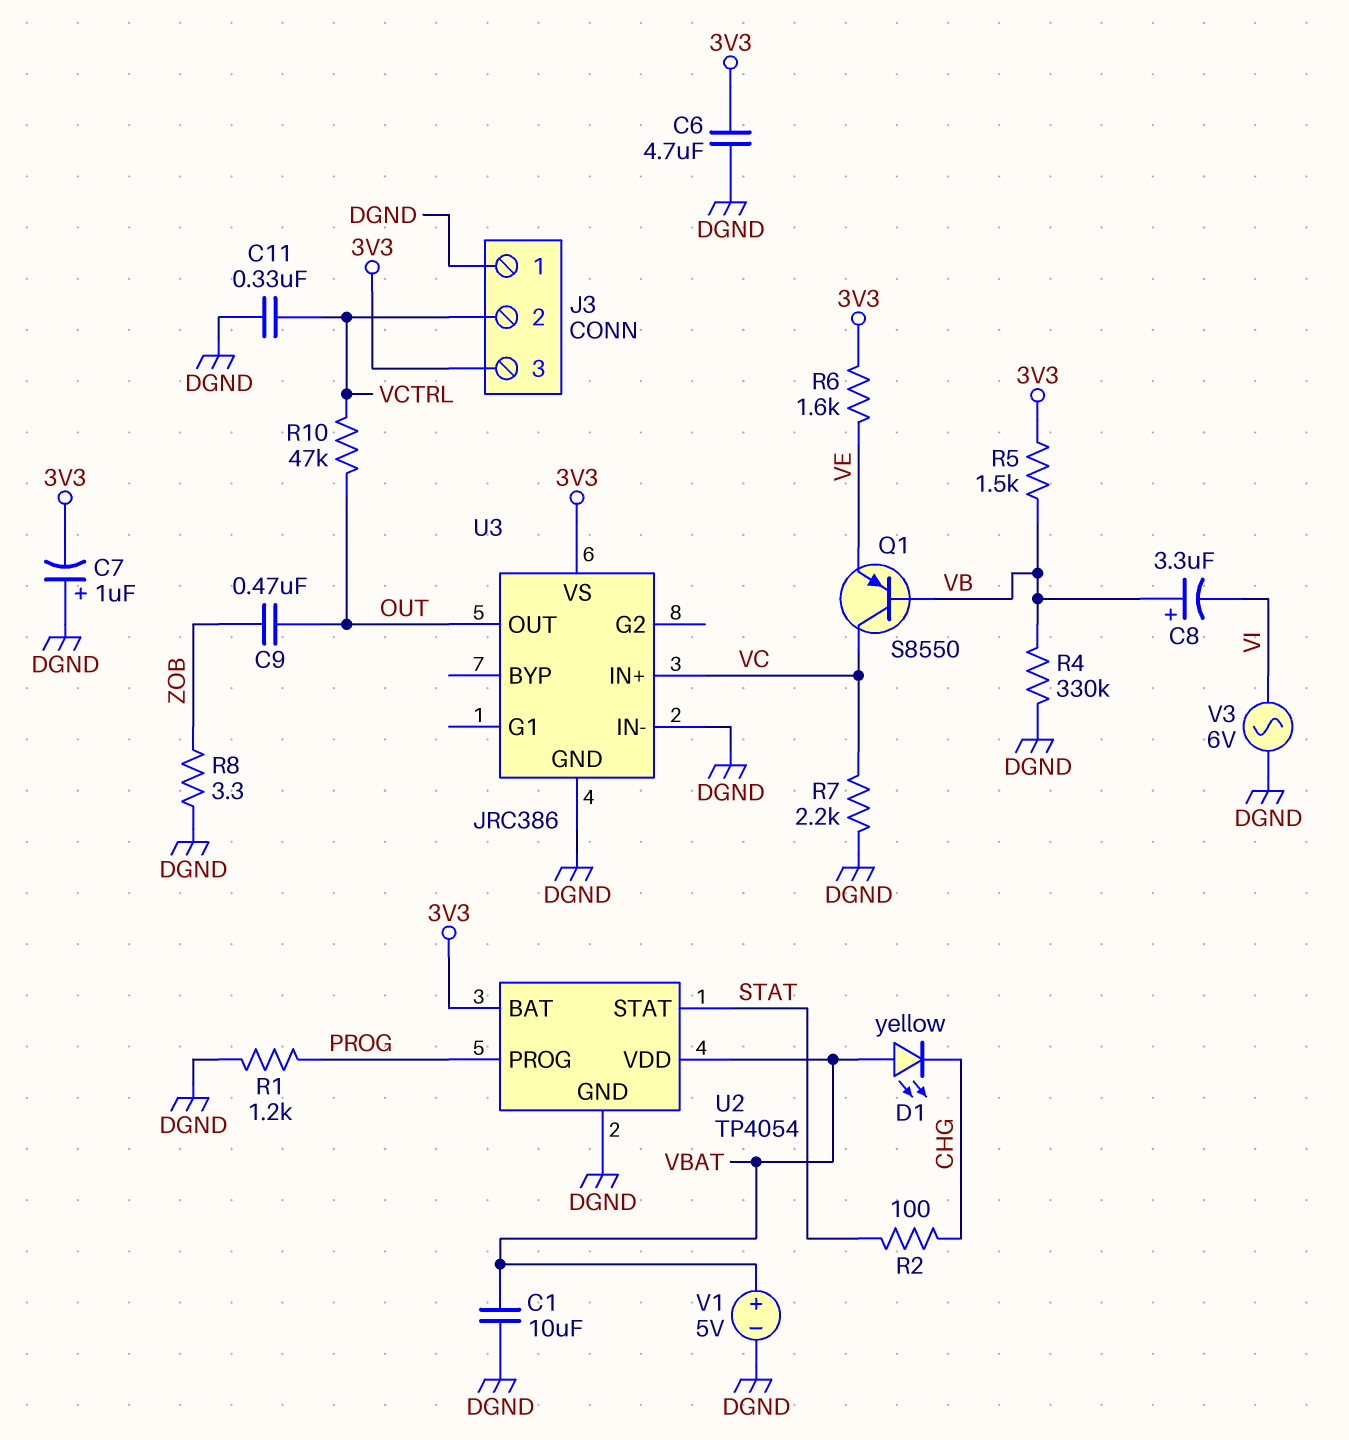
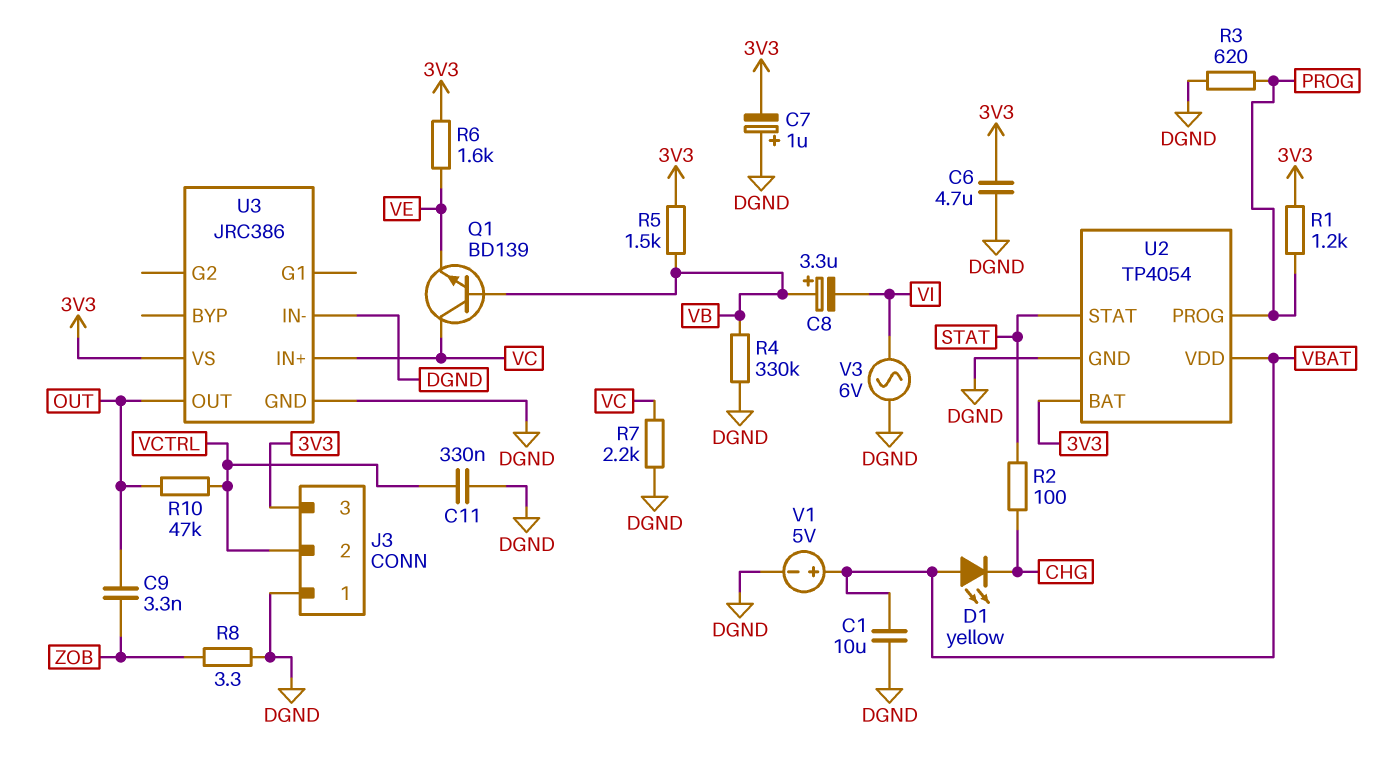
C9: 470nF (OUT, ZOB) -> 3.3nF (OUT, ZOB)
Q1: PNP S8550 (B VB, C VC, E VE) -> NPN BD139 (B VB, C VC, E VE)
R1: 1.2k (DGND, PROG) -> 1.2k (3V3, PROG)
R3: none -> 620 (DGND, PROG)

